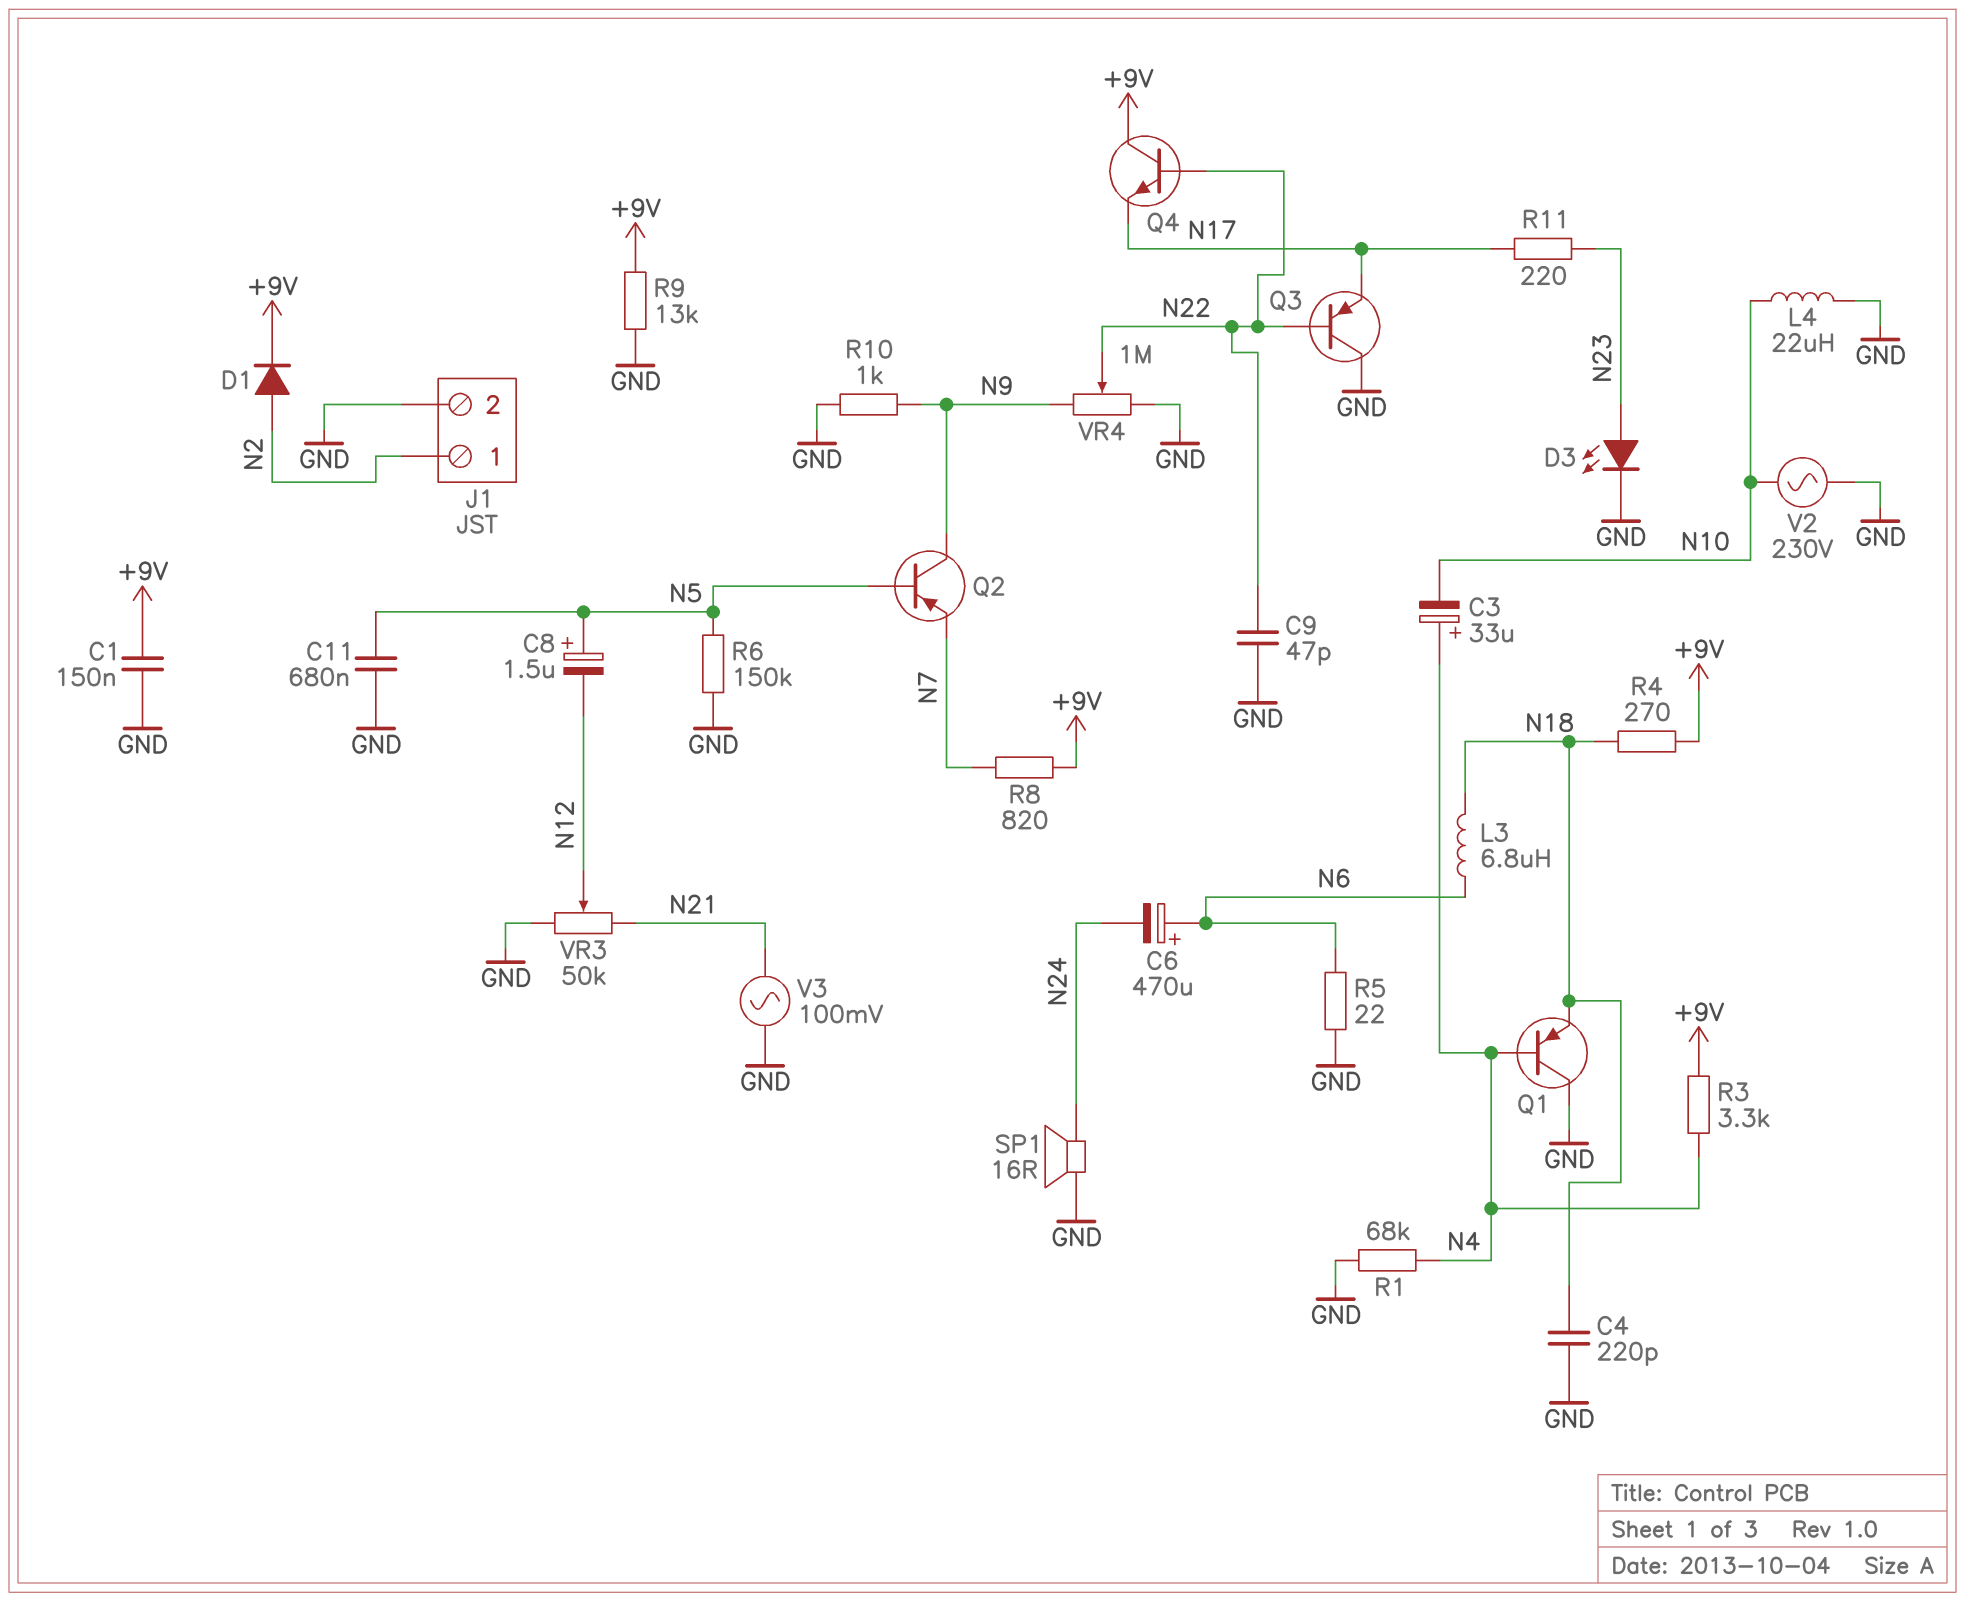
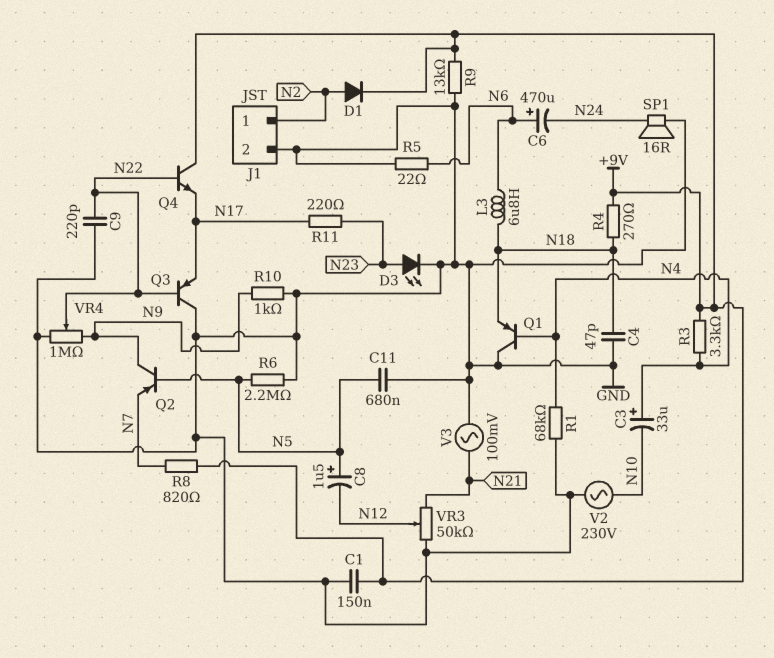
C4: 220pF (GND, N18) -> 47pF (GND, N18)
C9: 47pF (GND, N22) -> 220pF (GND, N22)
L4: 22uH (GND, N10) -> none
R6: 150k (GND, N5) -> 2.2M (GND, N5)

